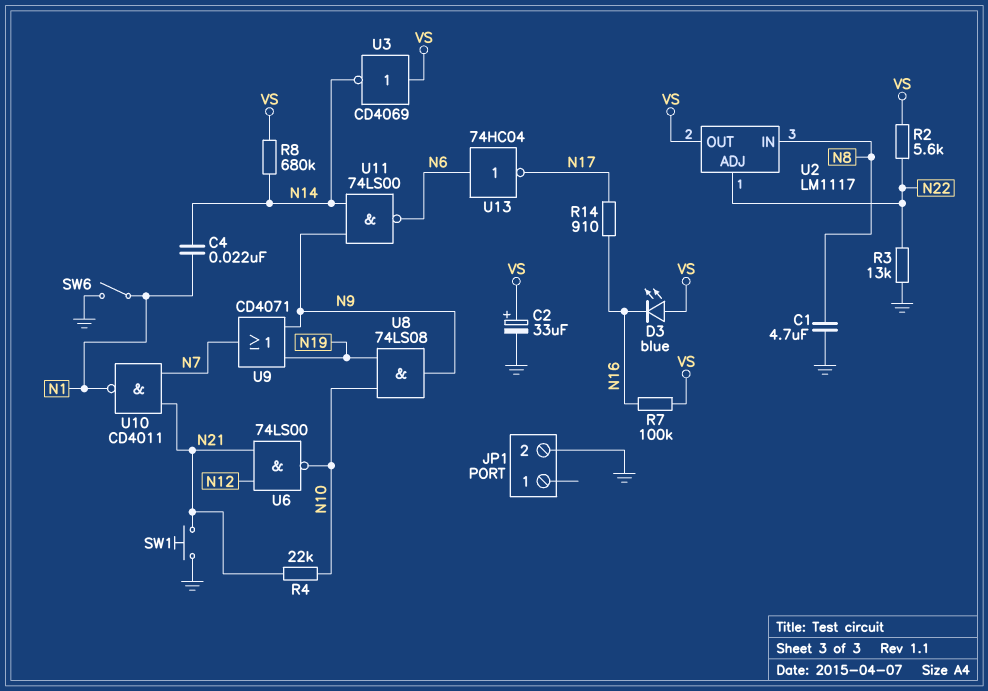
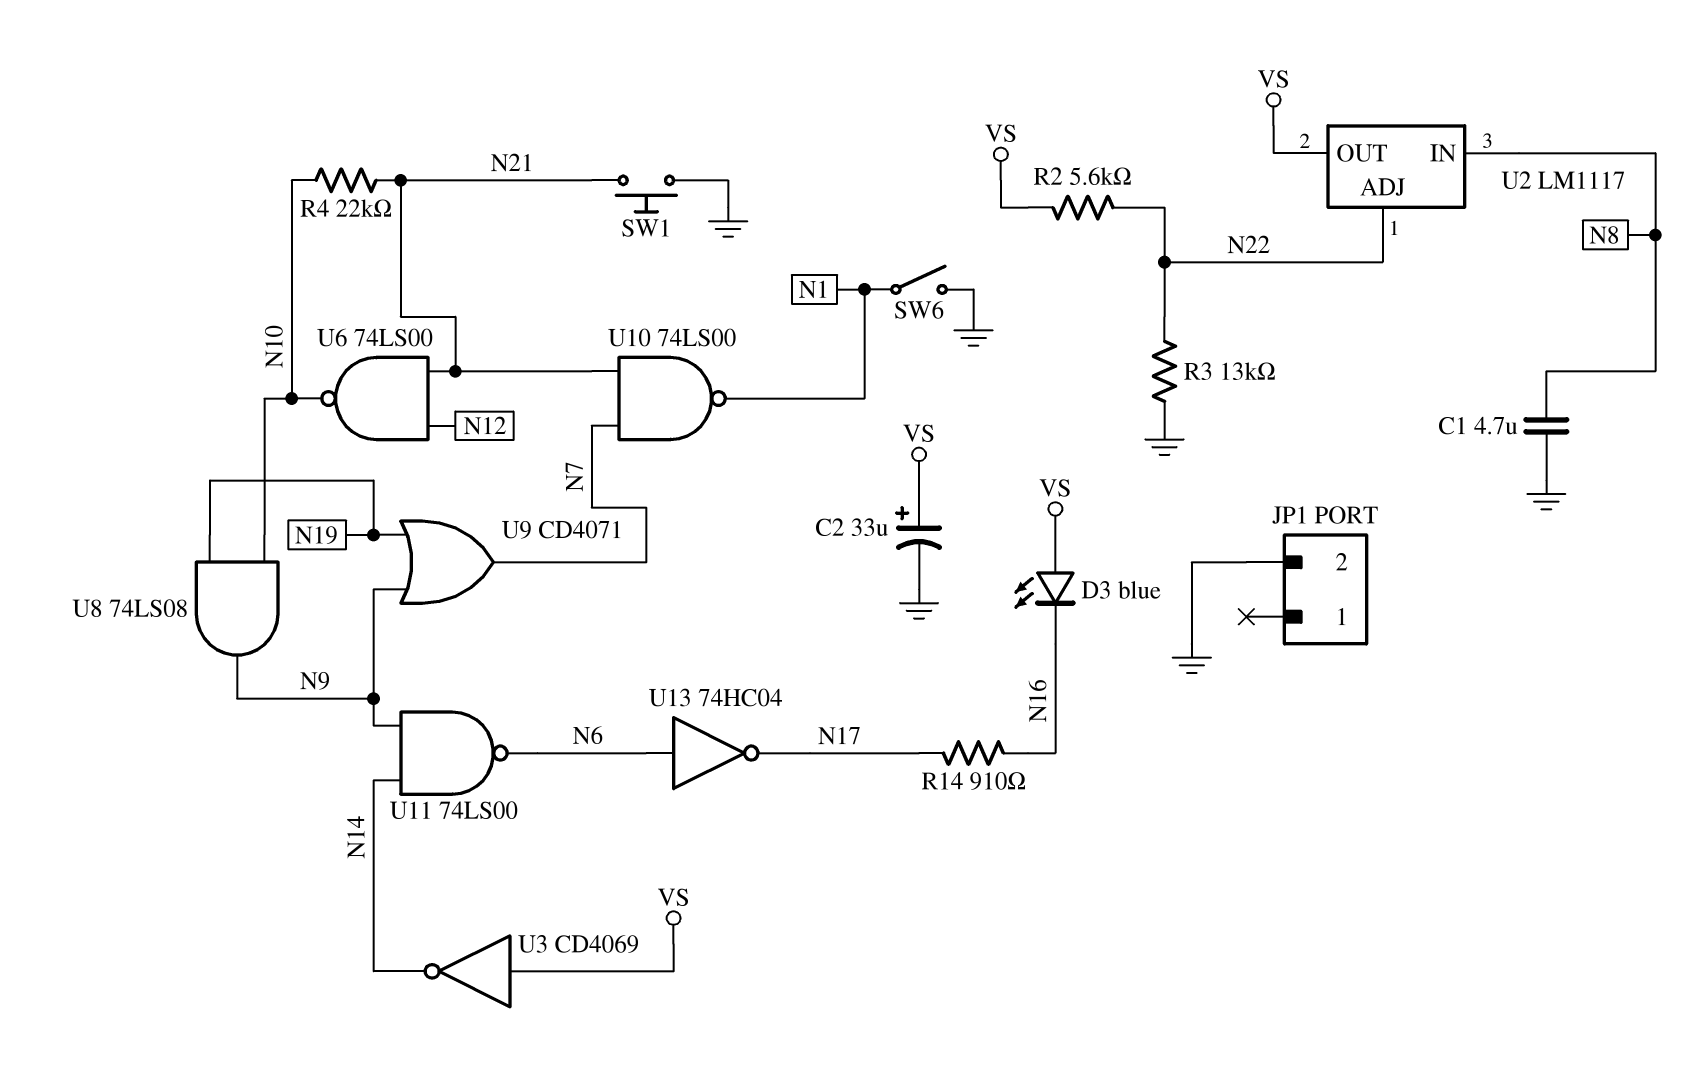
C4: 22nF (N1, N14) -> none
R7: 100k (N16, VS) -> none
R8: 680k (N14, VS) -> none
U10: NAND CD4011 (in N7, in N21, out N1) -> NAND 74LS00 (in N7, in N21, out N1)

